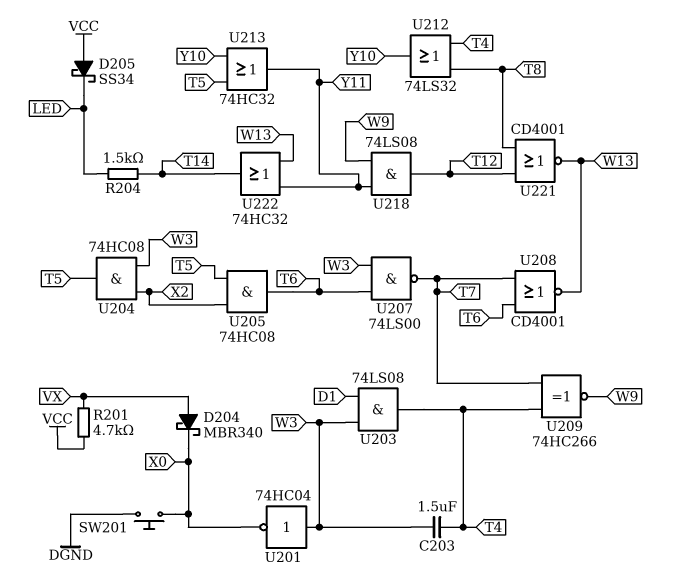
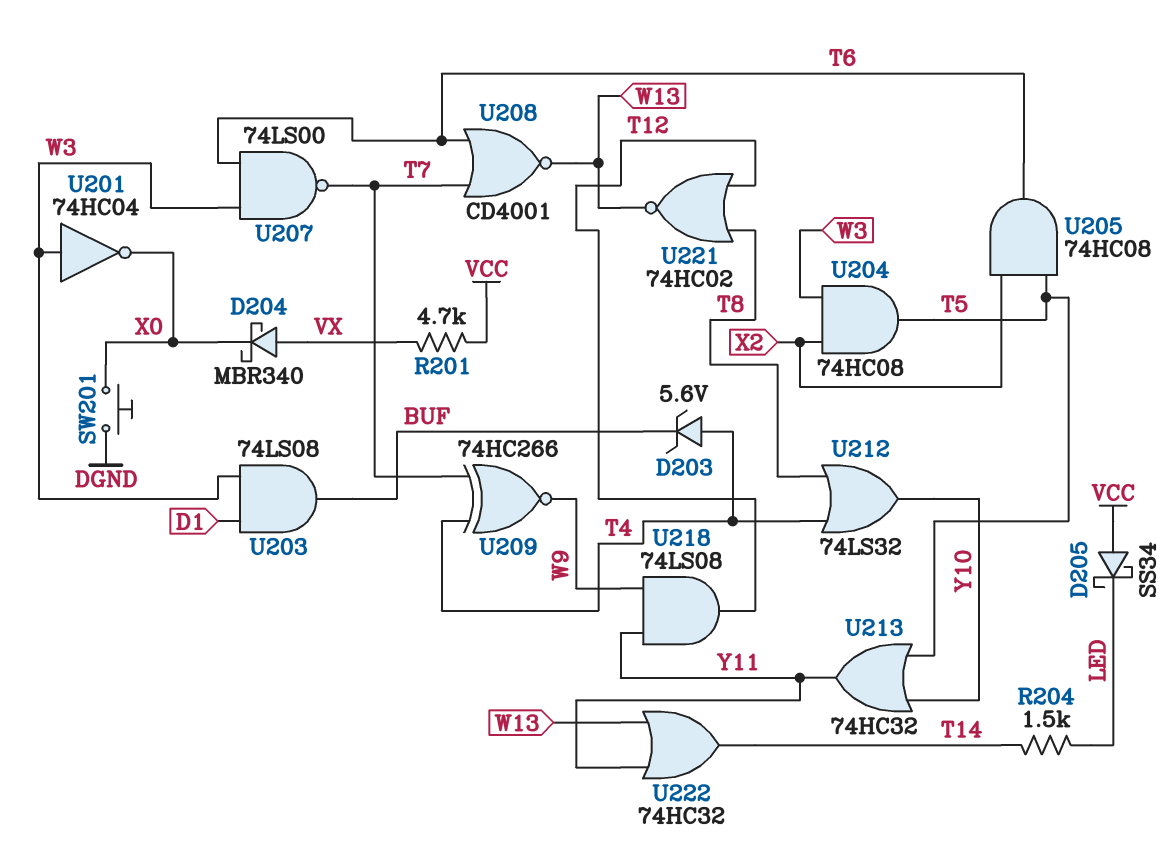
C203: 1.5uF (T4, W3) -> none
D203: none -> zener 5.6V (A T4, K BUF)
U203: AND 74LS08 (in D1, in W3, out T4) -> AND 74LS08 (in D1, in W3, out BUF)
U221: NOR CD4001 (in T8, in T12, out W13) -> NOR 74HC02 (in T8, in T12, out W13)

